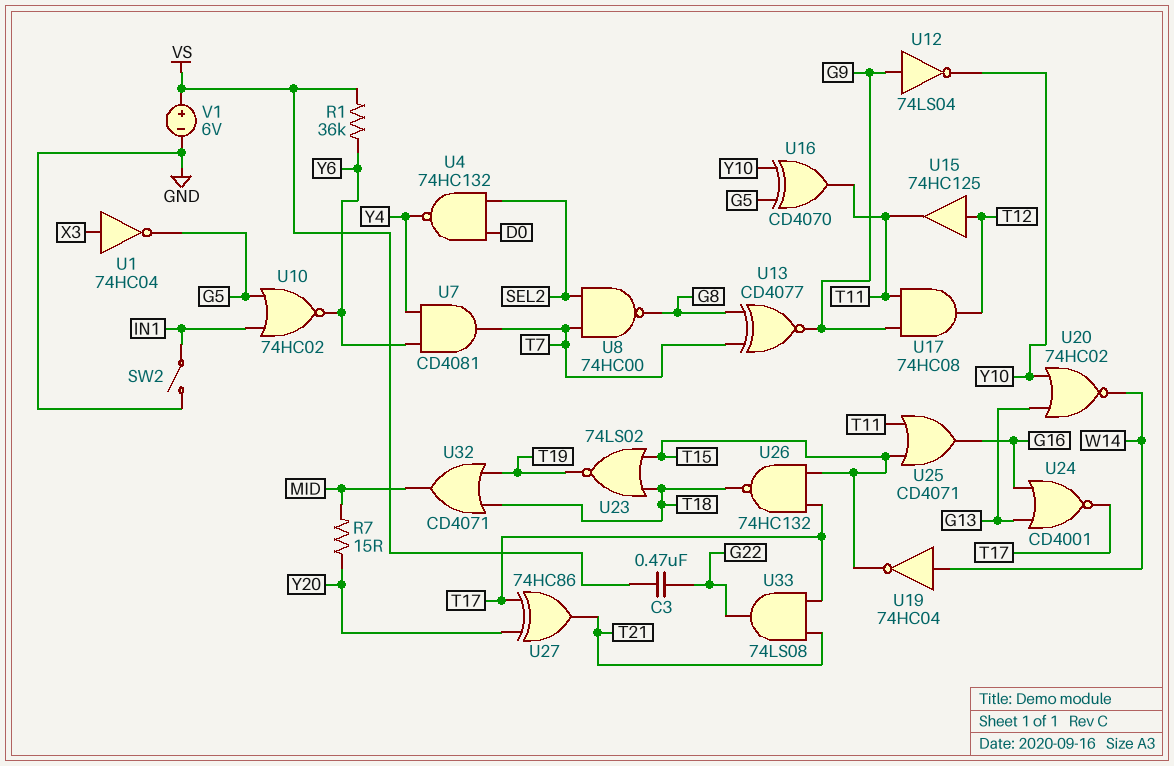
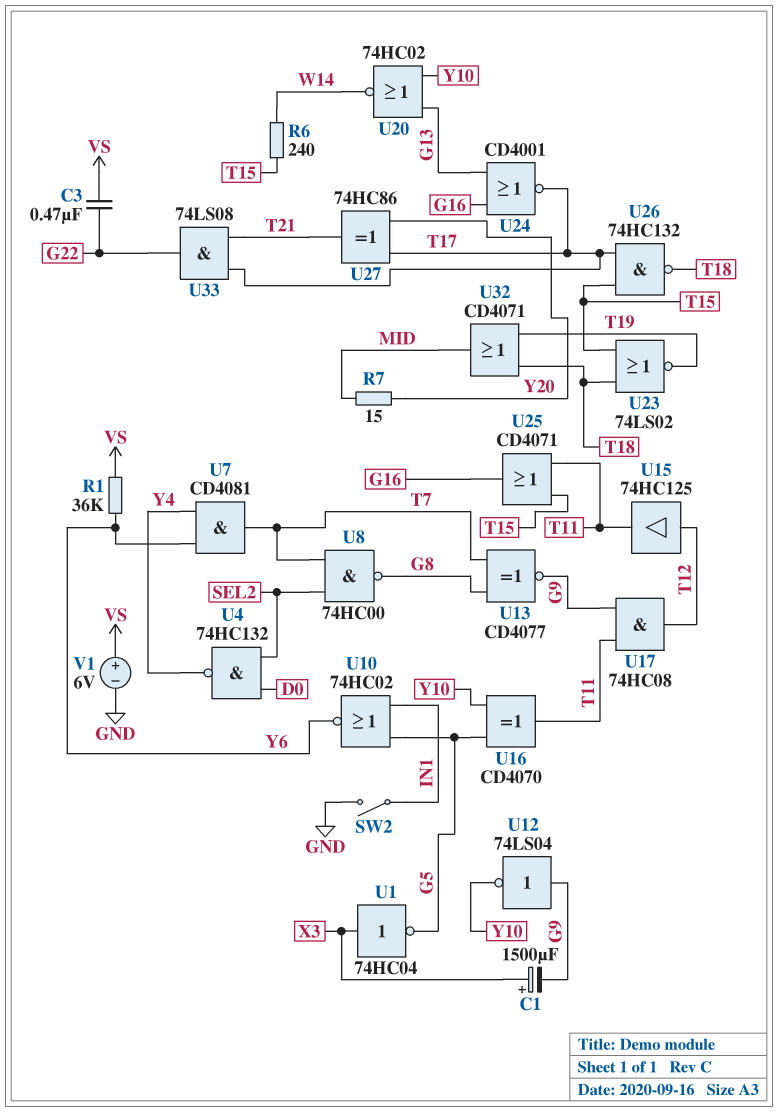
C1: none -> 1500uF (plus X3, minus G9)
R6: none -> 240 (T15, W14)
U19: NOT 74HC04 (in W14, out T15) -> none

